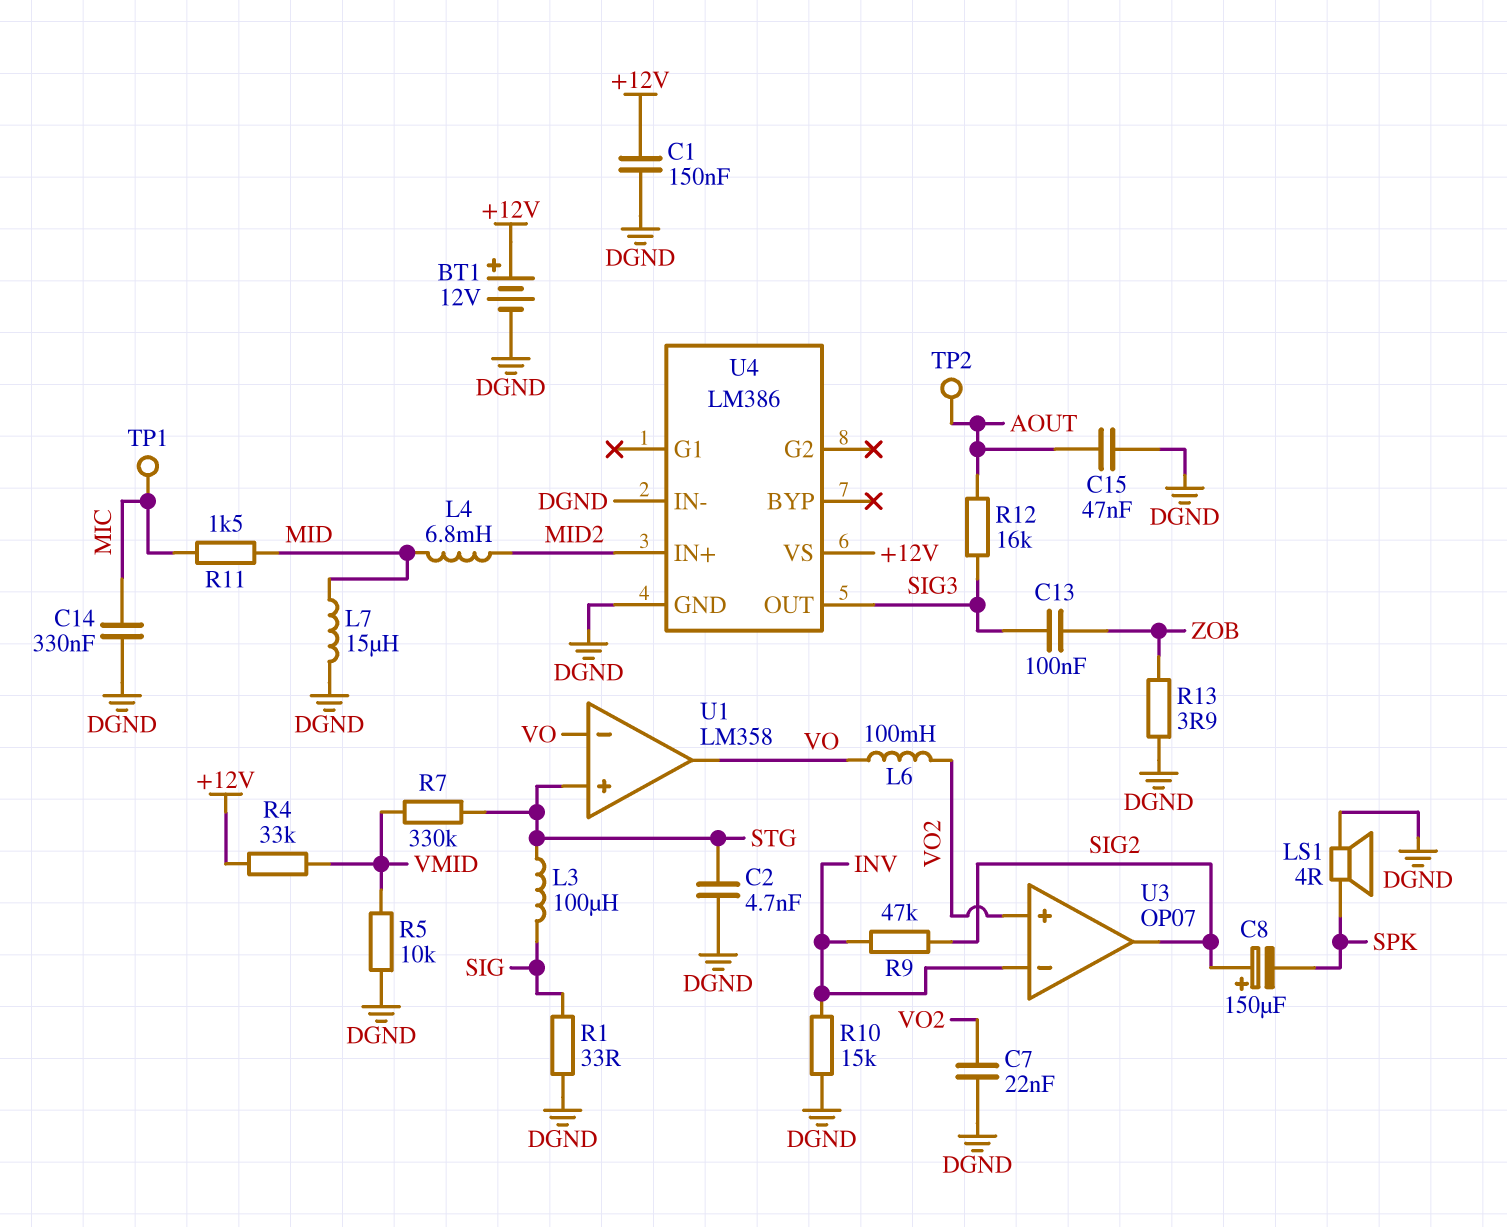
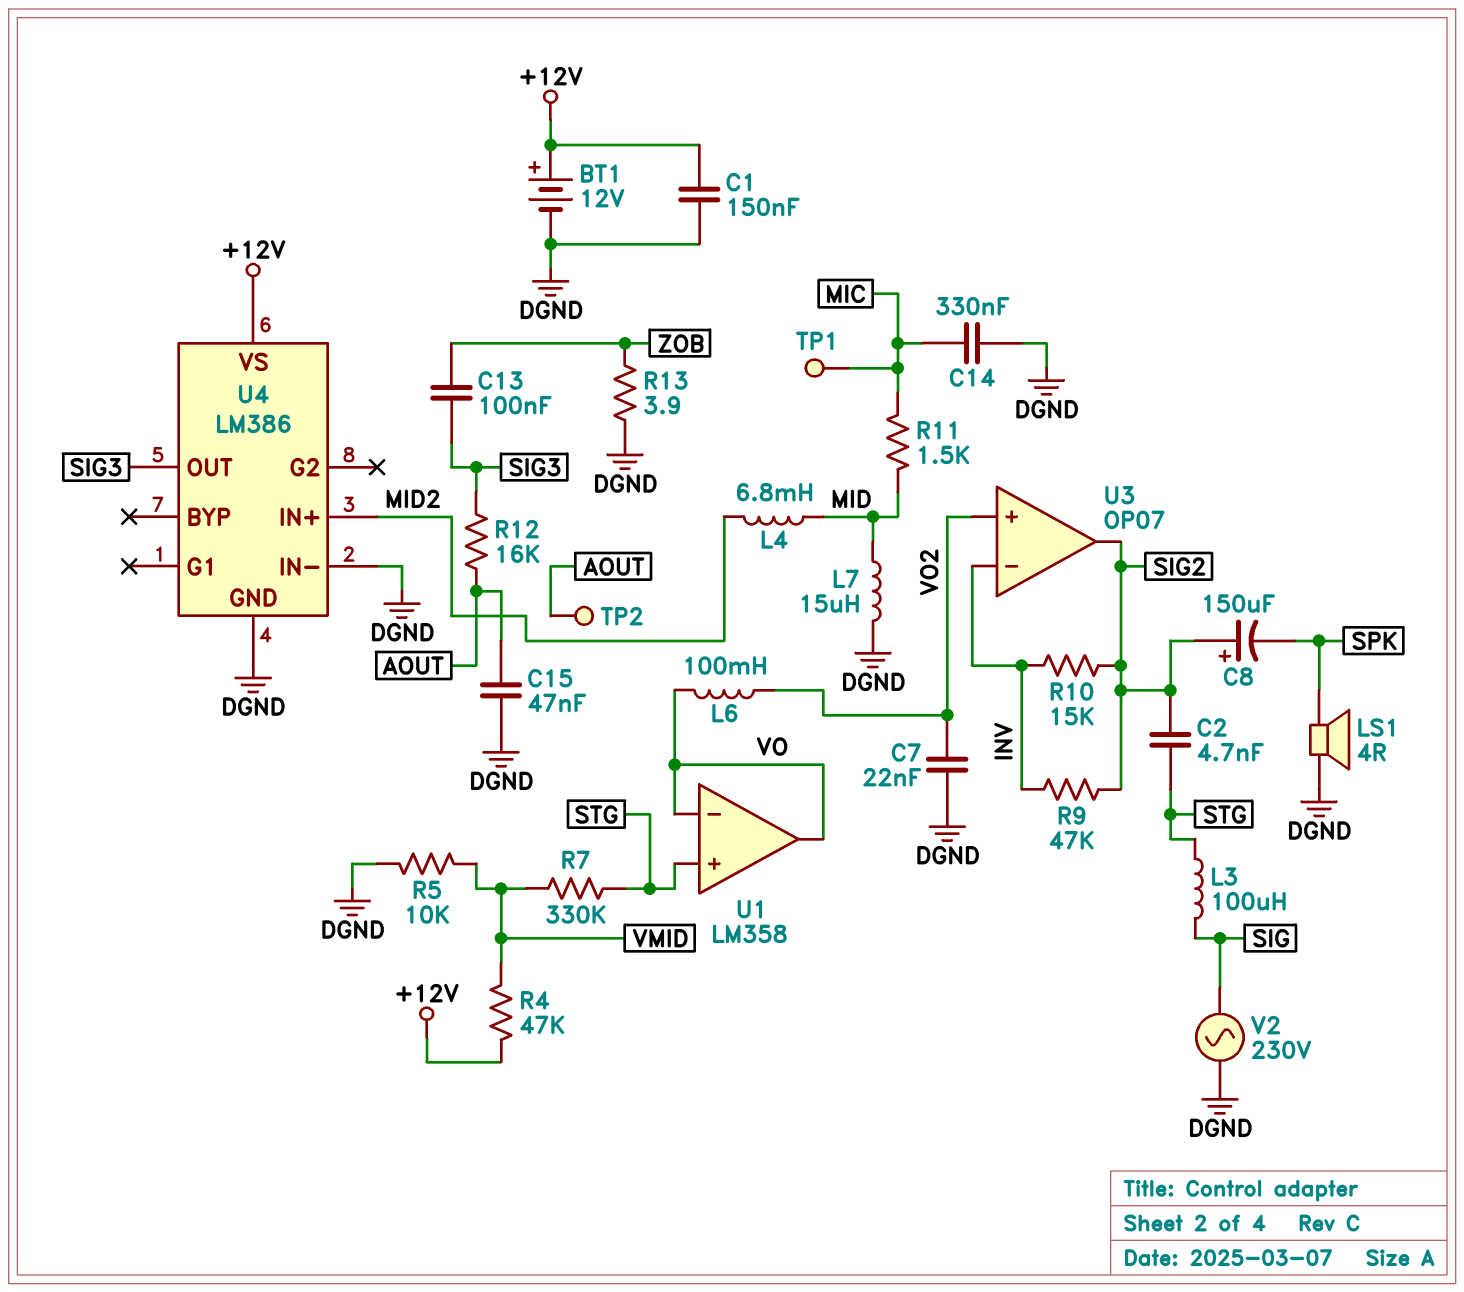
C2: 4.7nF (DGND, STG) -> 4.7nF (SIG2, STG)
R1: 33 (DGND, SIG) -> none
R4: 33k (+12V, VMID) -> 47k (+12V, VMID)
R10: 15k (DGND, INV) -> 15k (INV, SIG2)
V2: none -> AC 230V (DGND, SIG)

